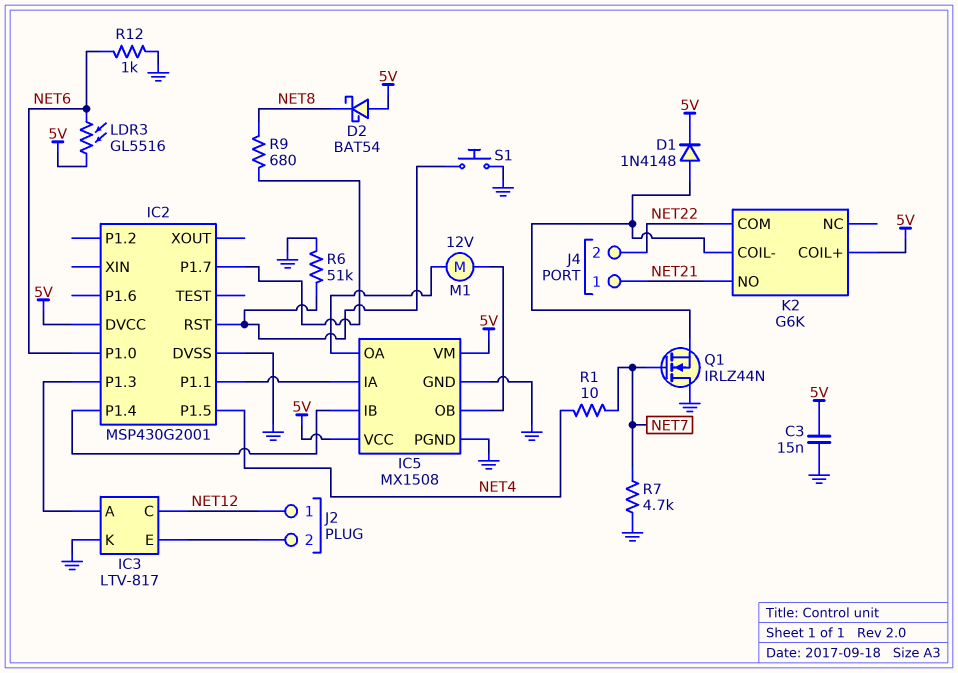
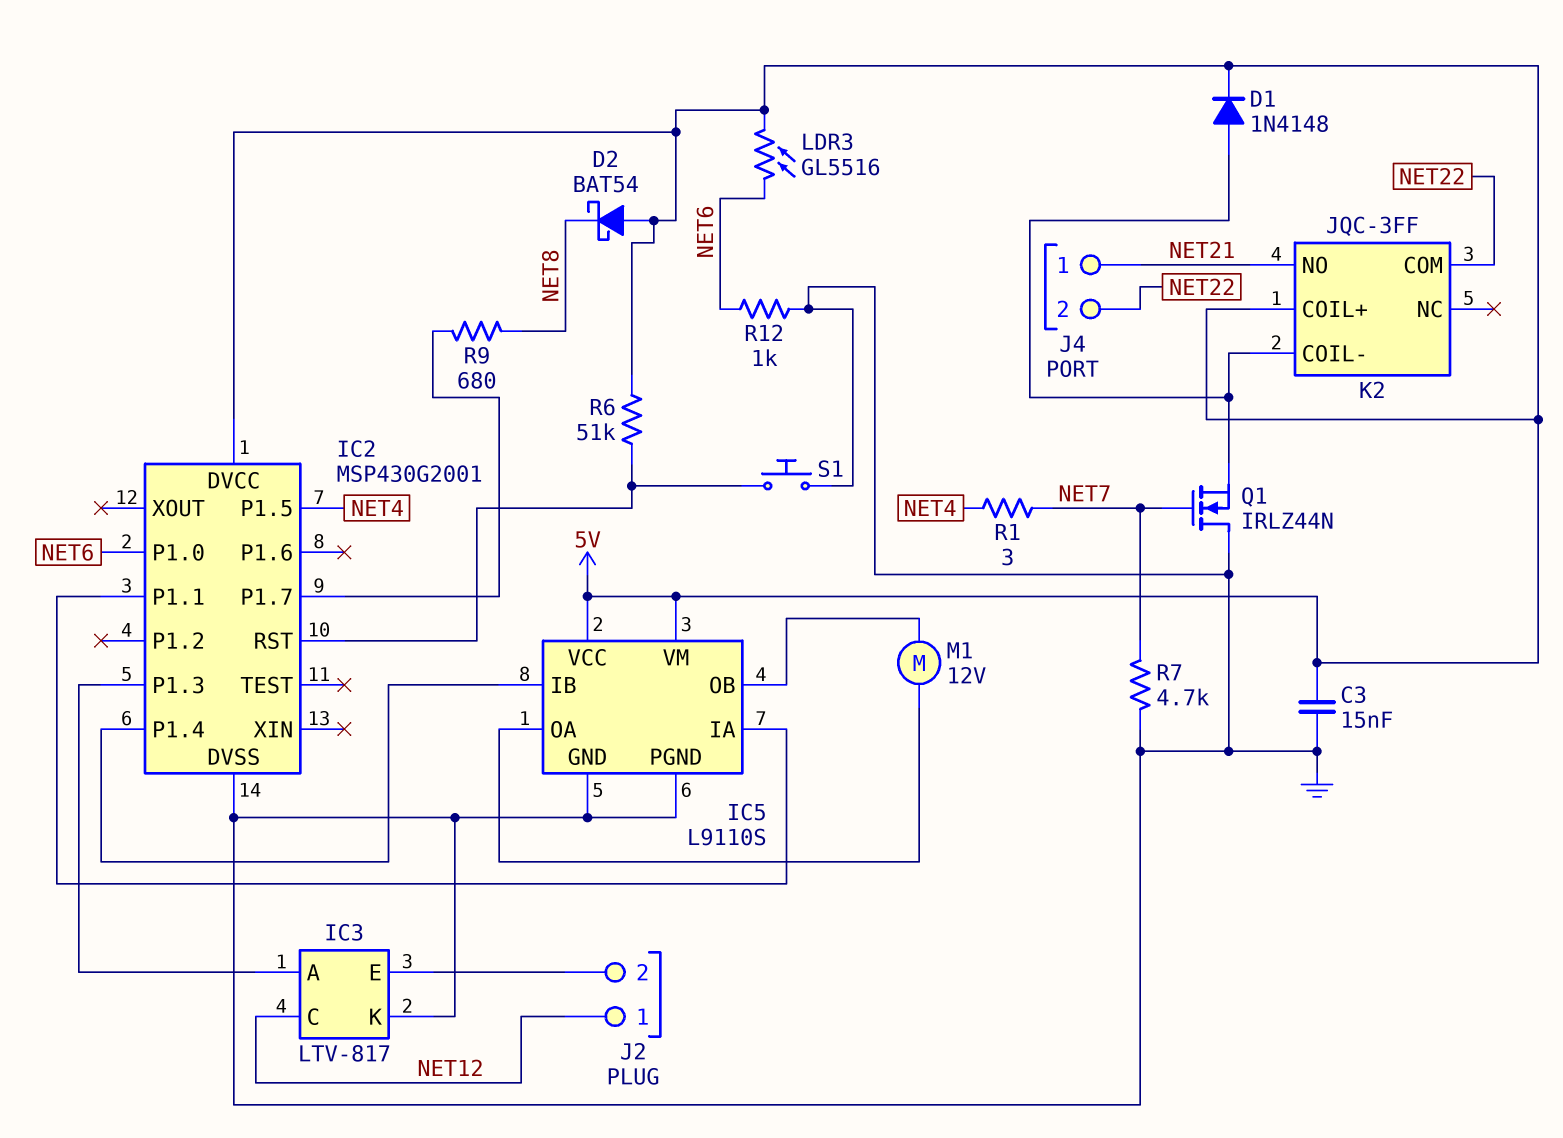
IC5: MX1508 -> L9110S
K2: G6K -> JQC-3FF
R1: 10 (NET4, NET7) -> 3 (NET4, NET7)
R6: 51k (GND, IC2/RST) -> 51k (5V, IC2/RST)

